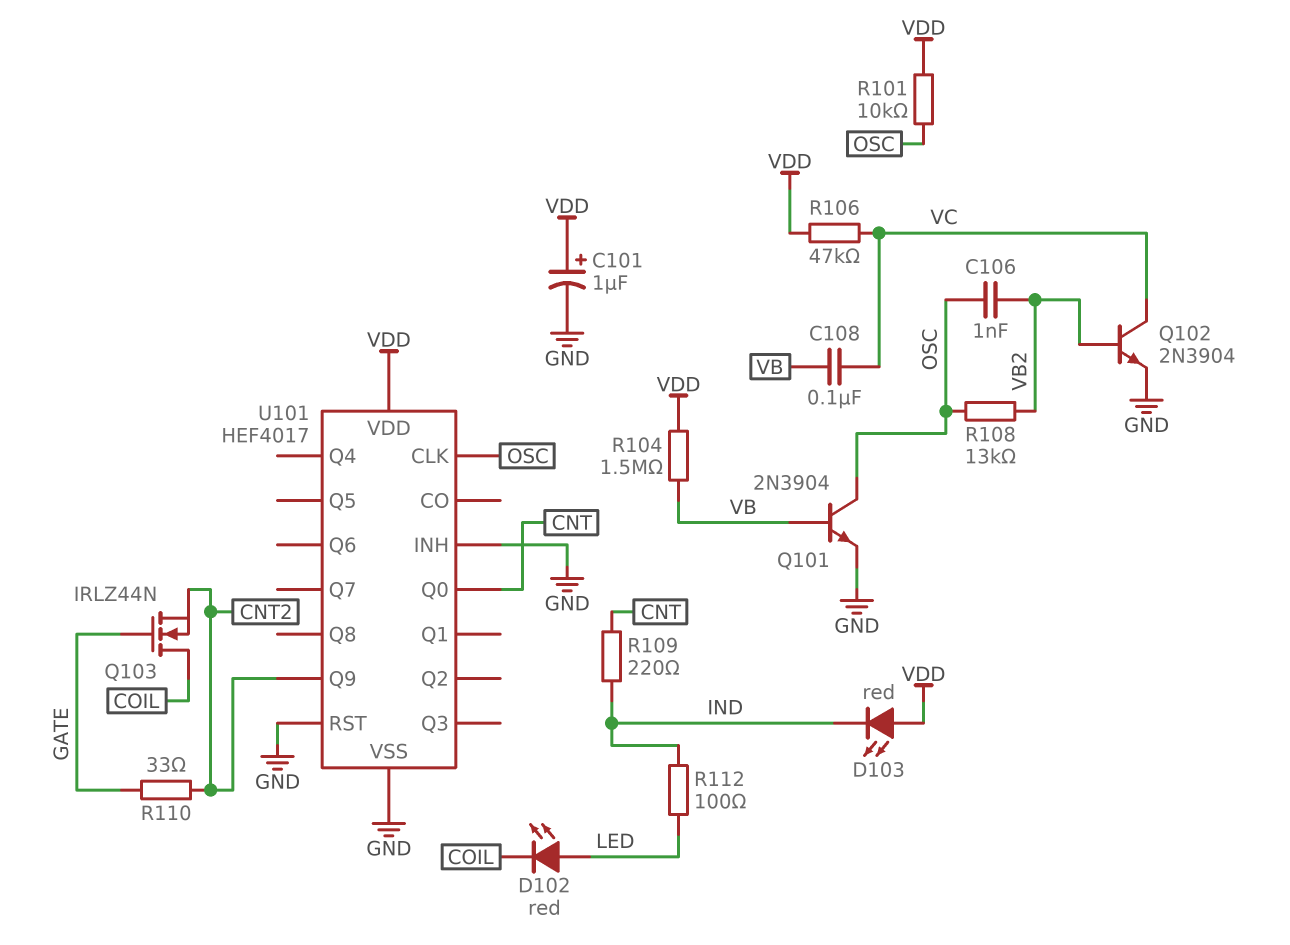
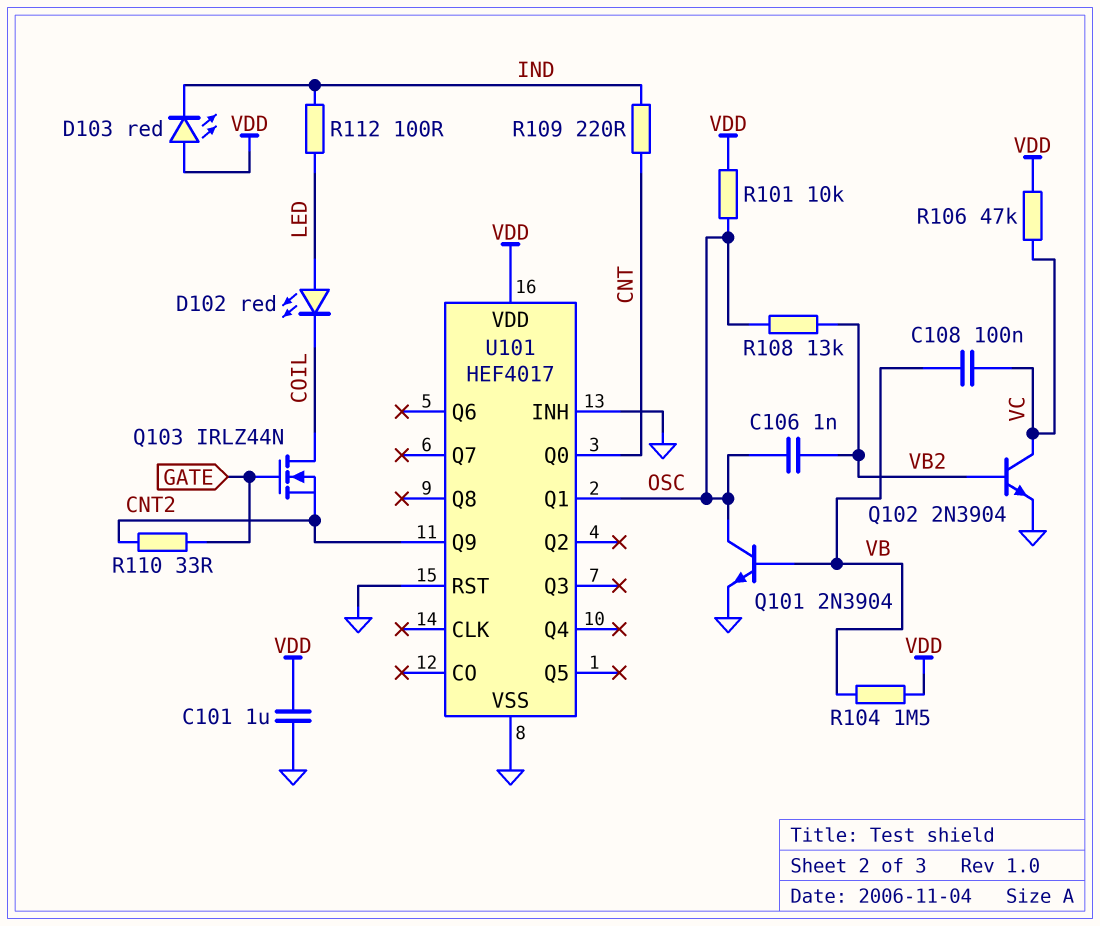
C101: 1uF (plus VDD, minus GND) -> 1uF (GND, VDD)
U101 pin CLK: OSC -> none
U101 pin Q1: none -> OSC

